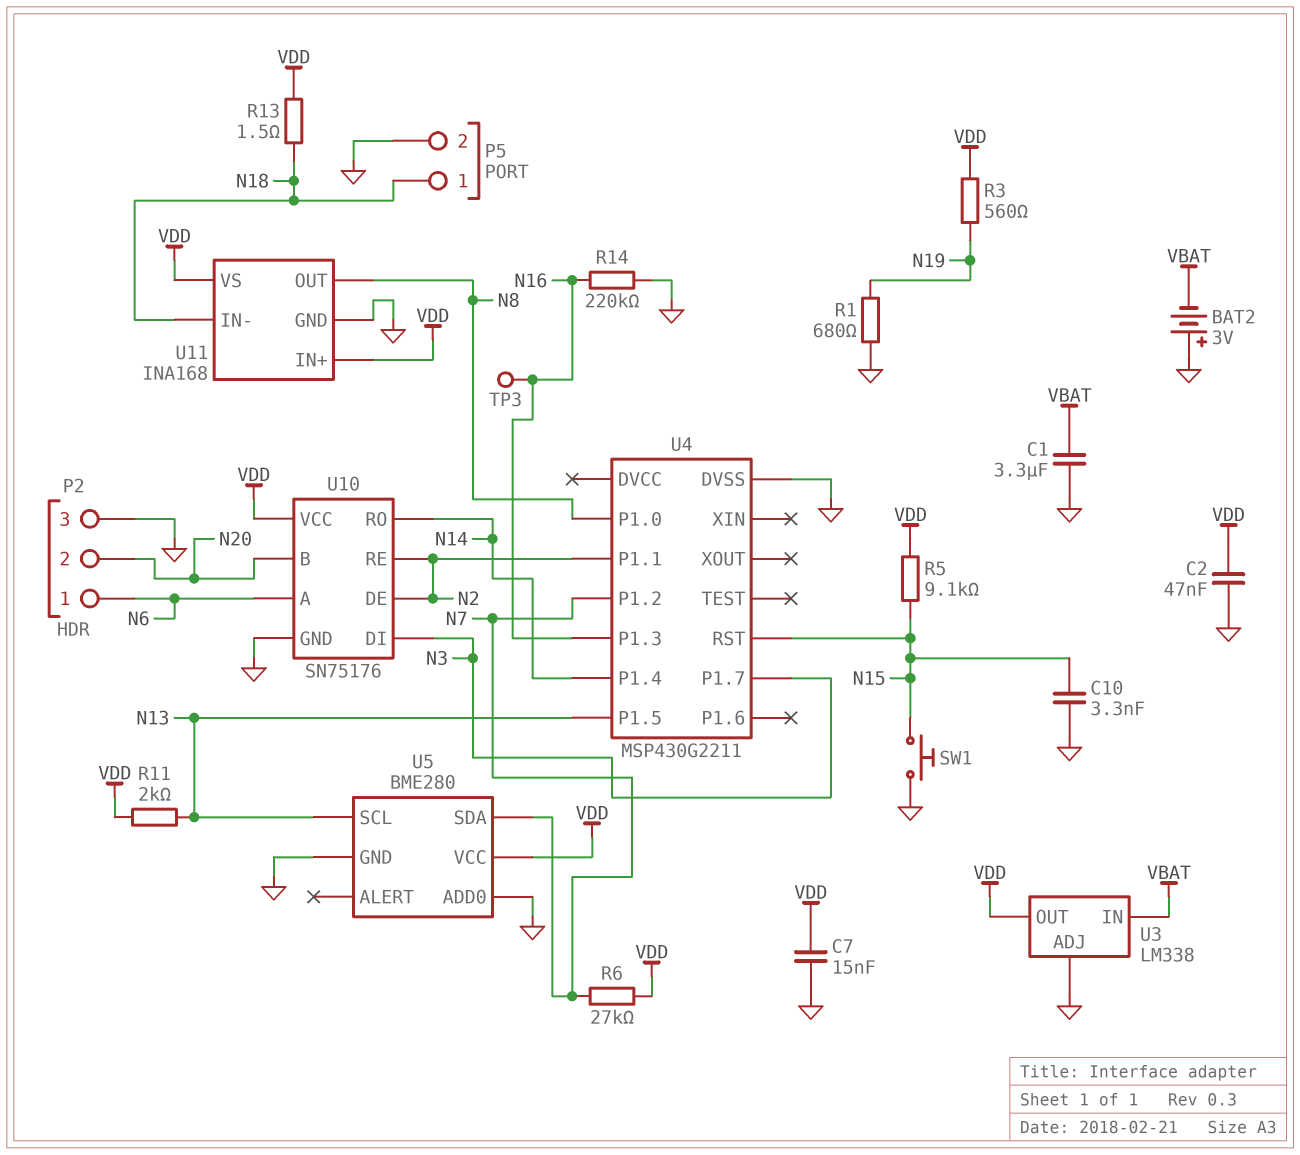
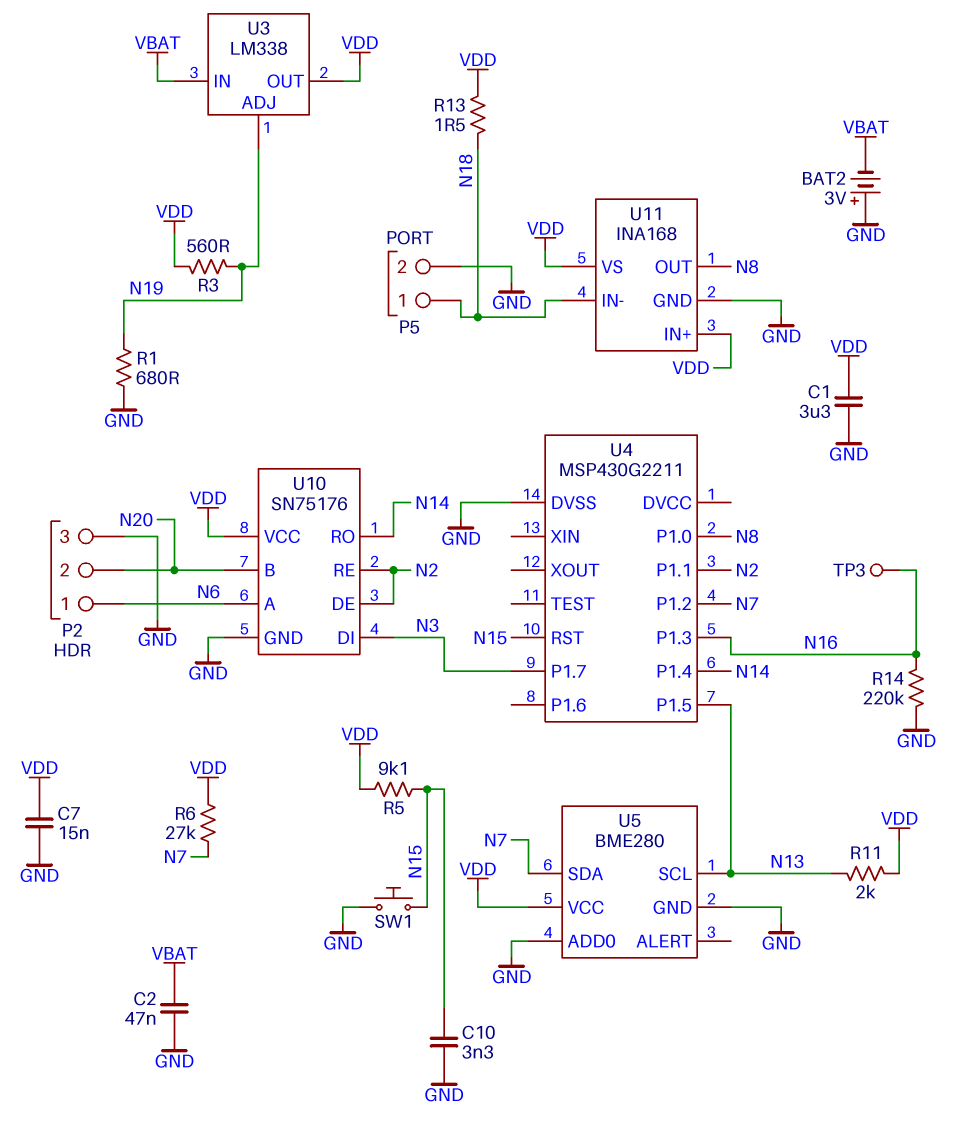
C1: 3.3uF (GND, VBAT) -> 3.3uF (GND, VDD)
C2: 47nF (GND, VDD) -> 47nF (GND, VBAT)
U3 pin ADJ: GND -> N19

